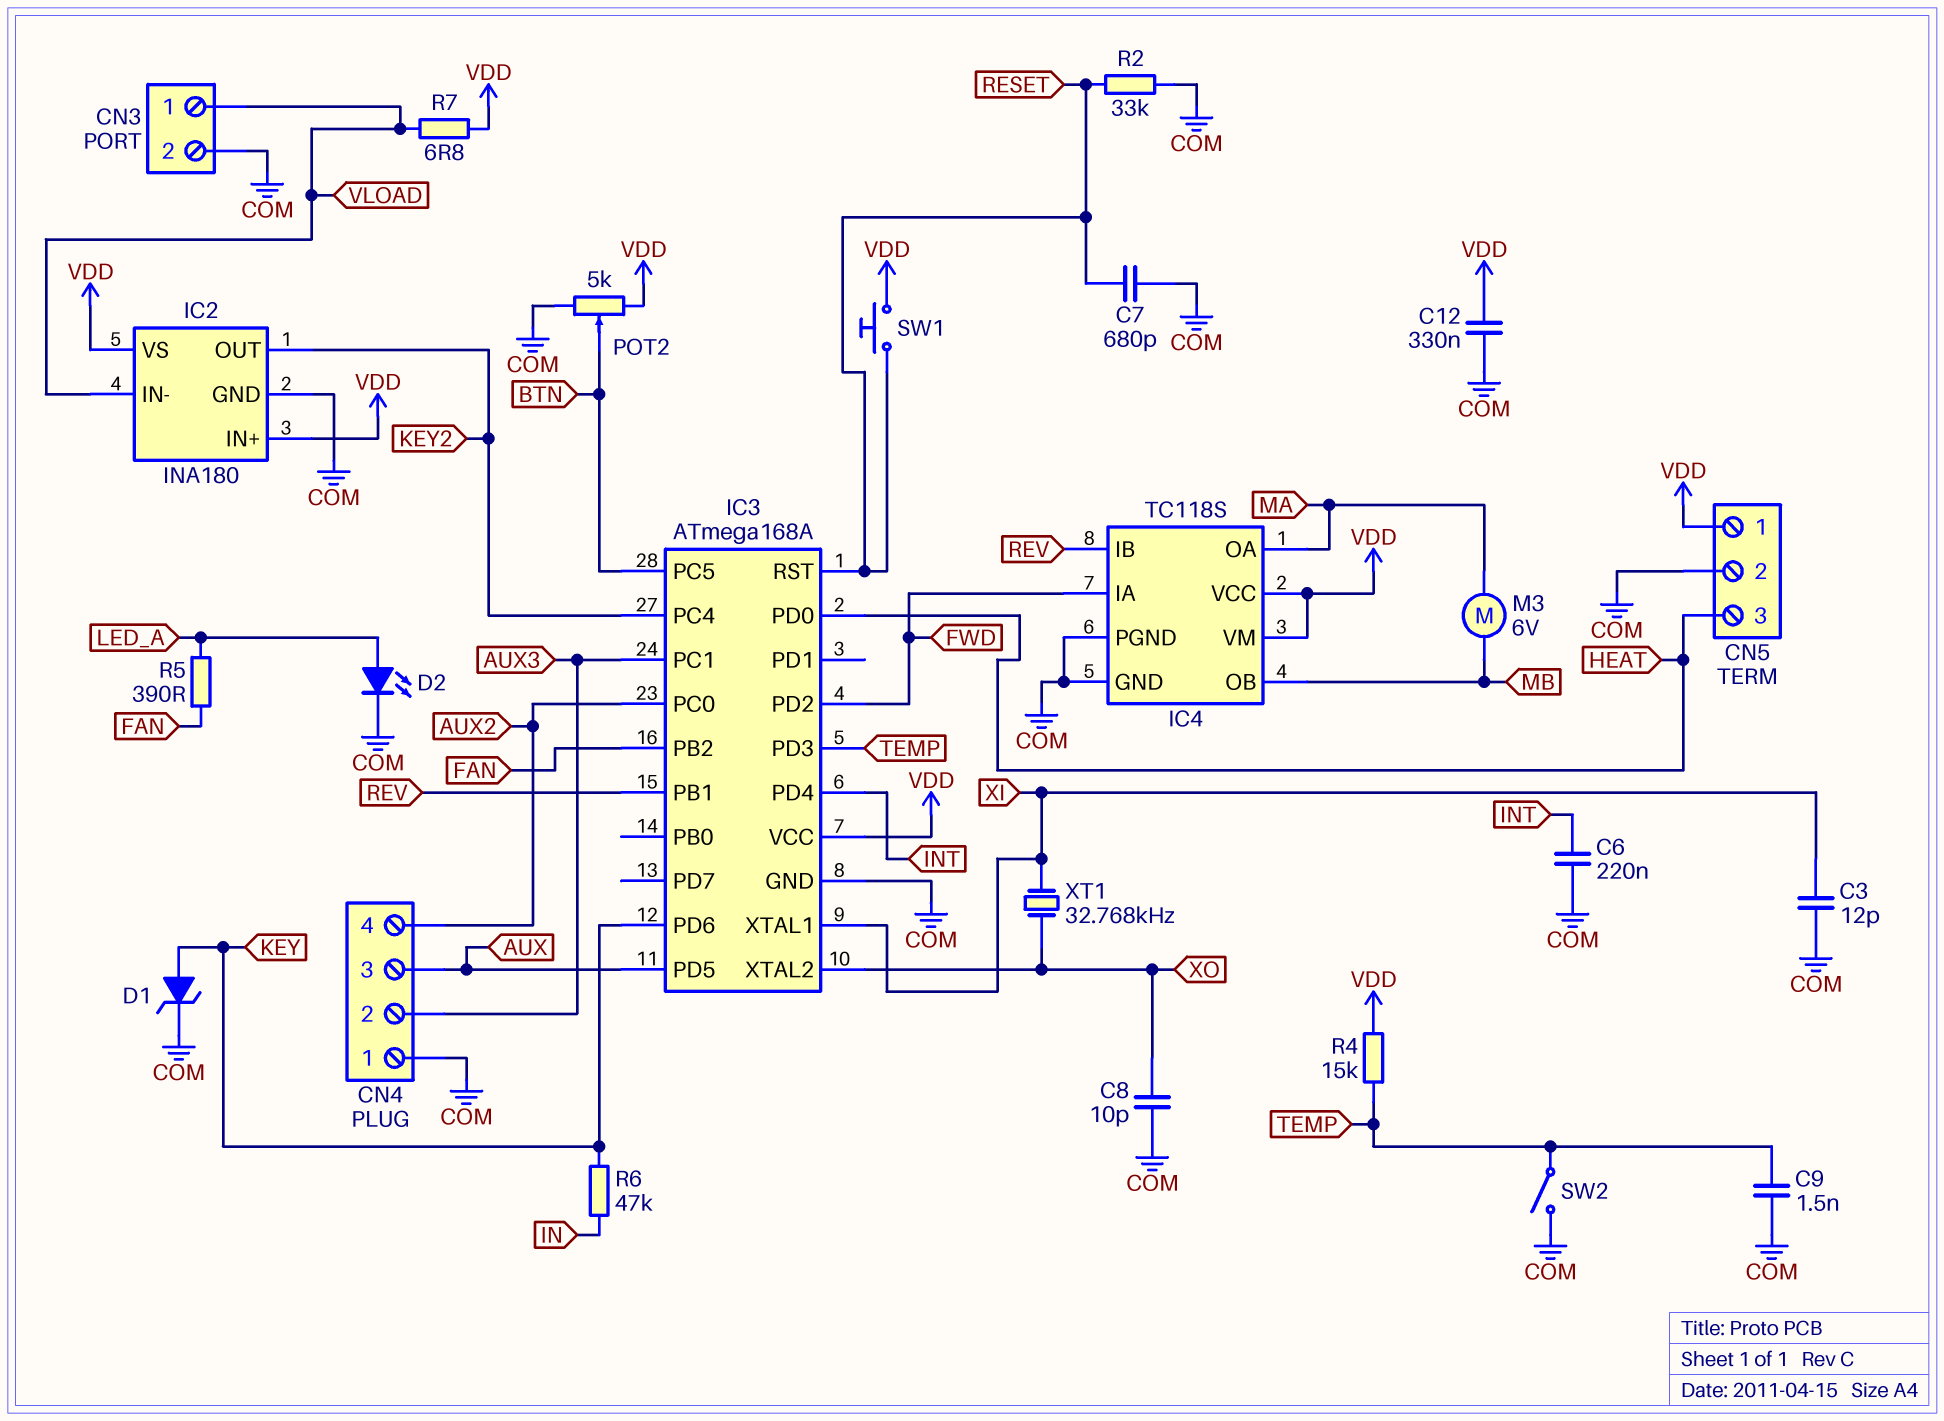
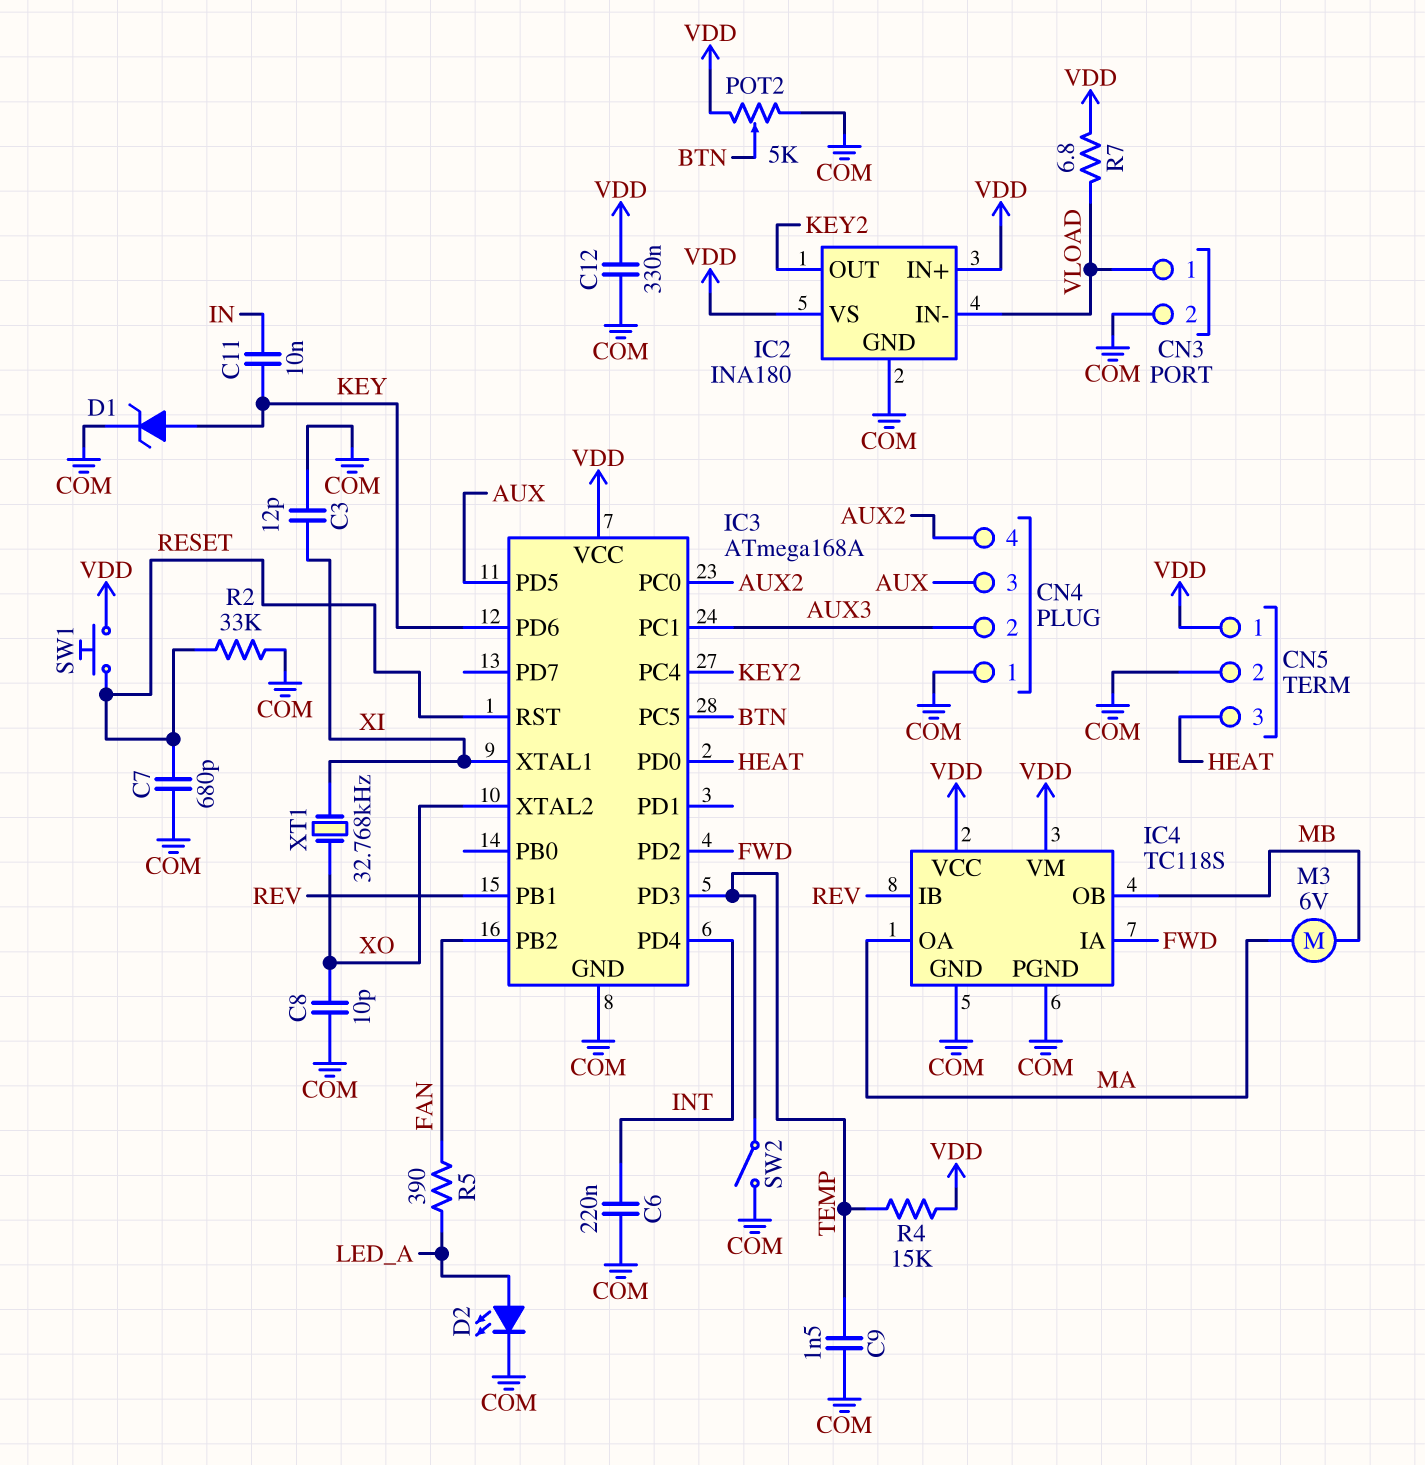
C11: none -> 10nF (IN, KEY)
R6: 47k (IN, KEY) -> none

